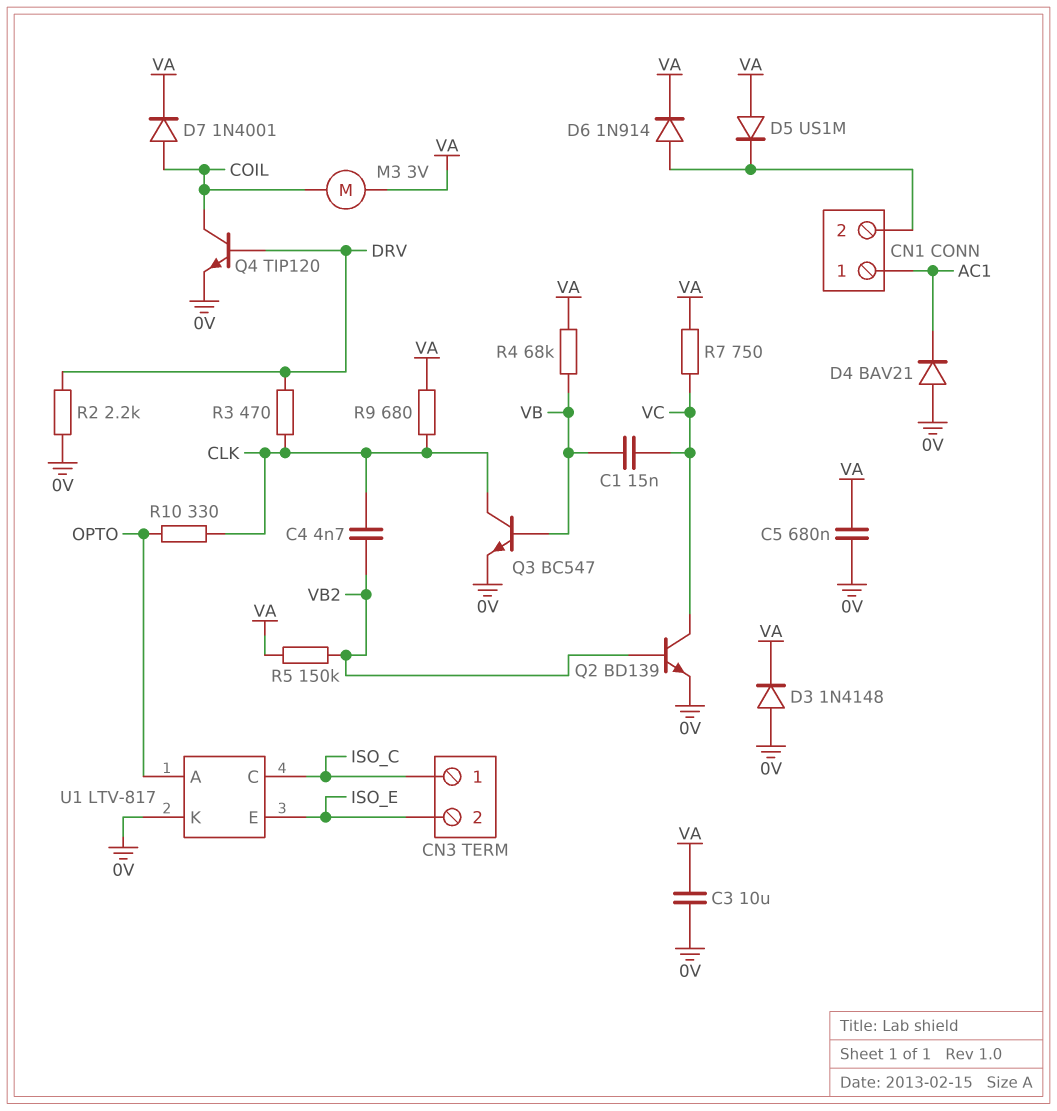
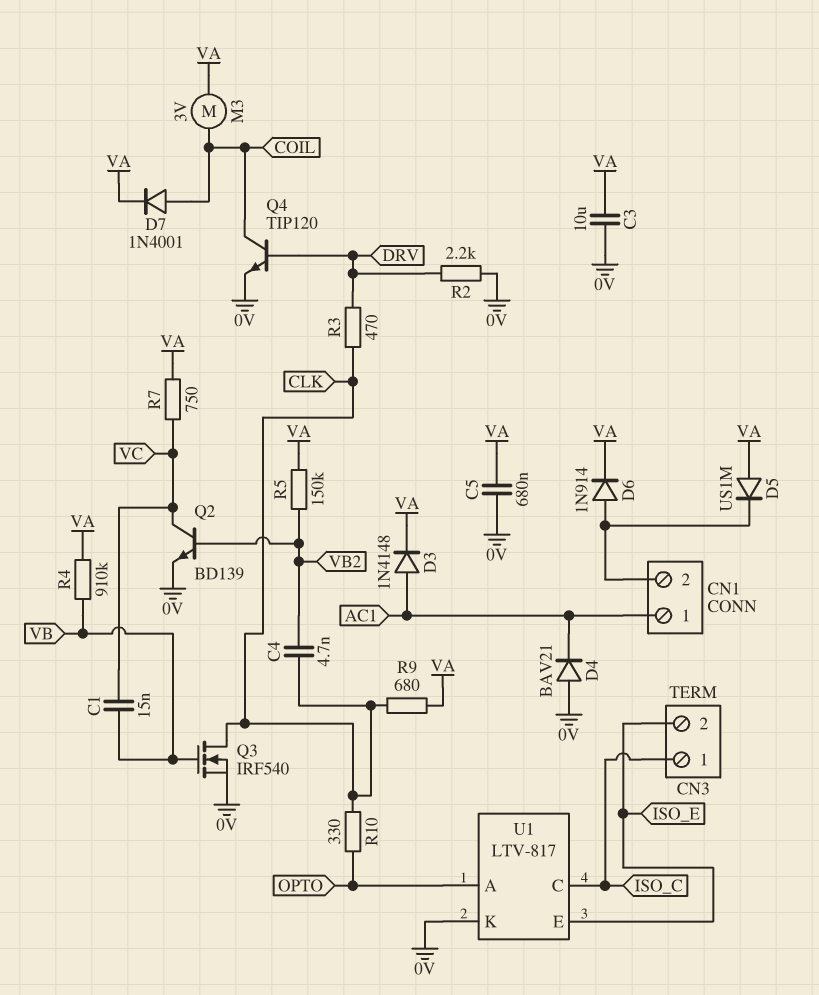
D3: diode 1N4148 (A 0V, K VA) -> diode 1N4148 (A AC1, K VA)
Q3: NPN BC547 (B VB, C CLK, E 0V) -> NMOS IRF540 (G VB, D CLK, S 0V)
R4: 68k (VA, VB) -> 910k (VA, VB)

